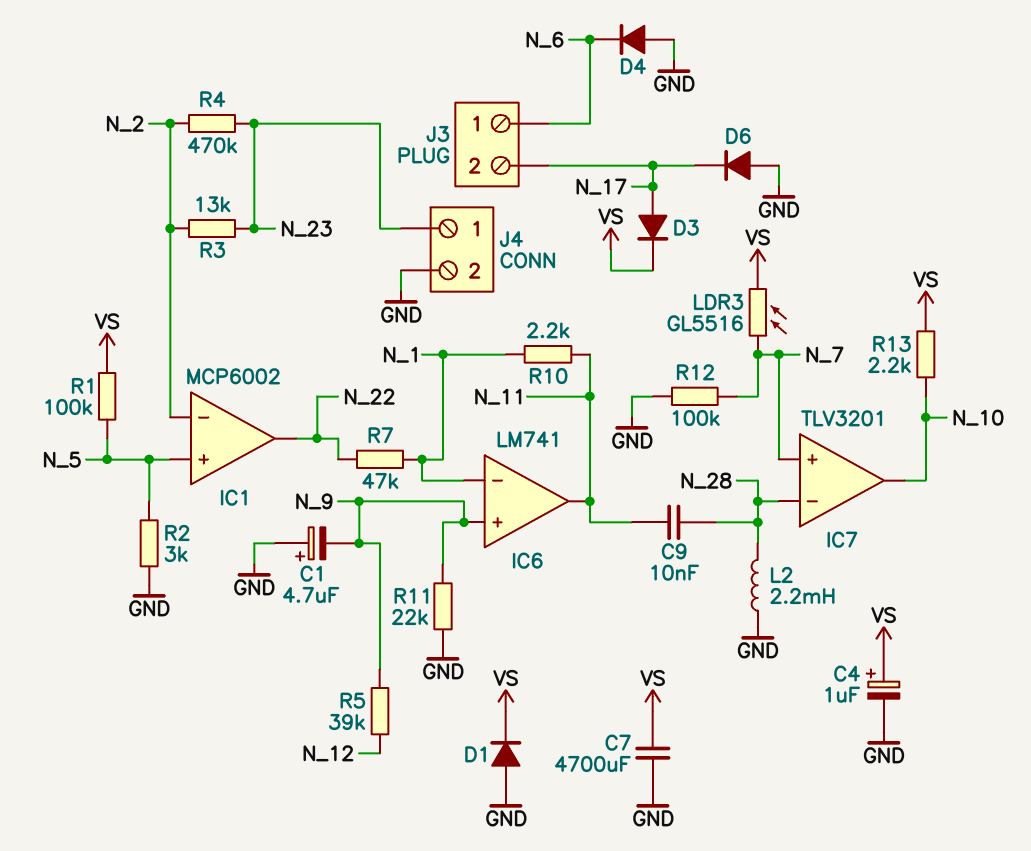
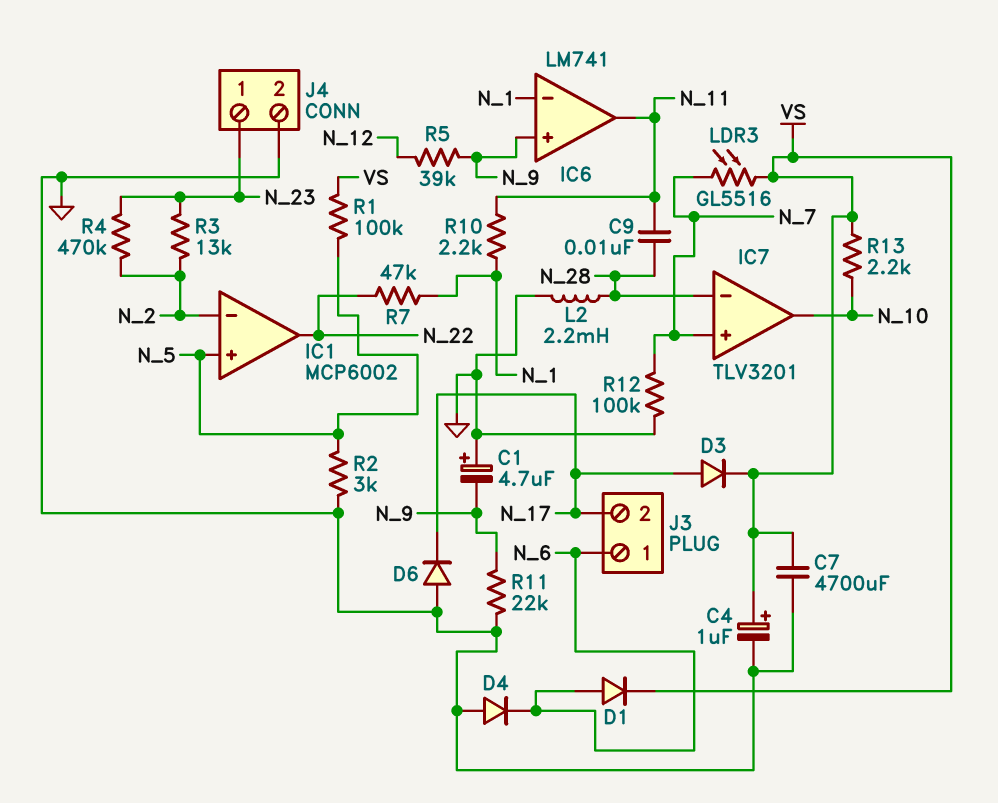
D1: diode (A GND, K VS) -> diode (A N_6, K VS)

